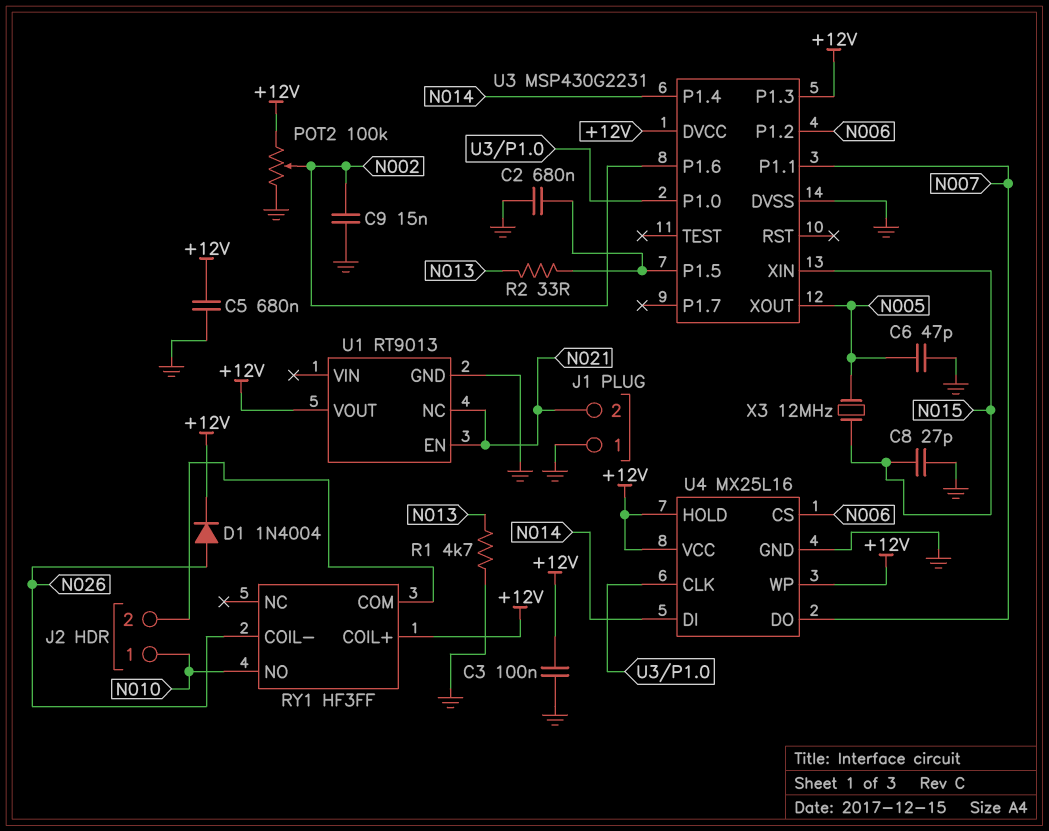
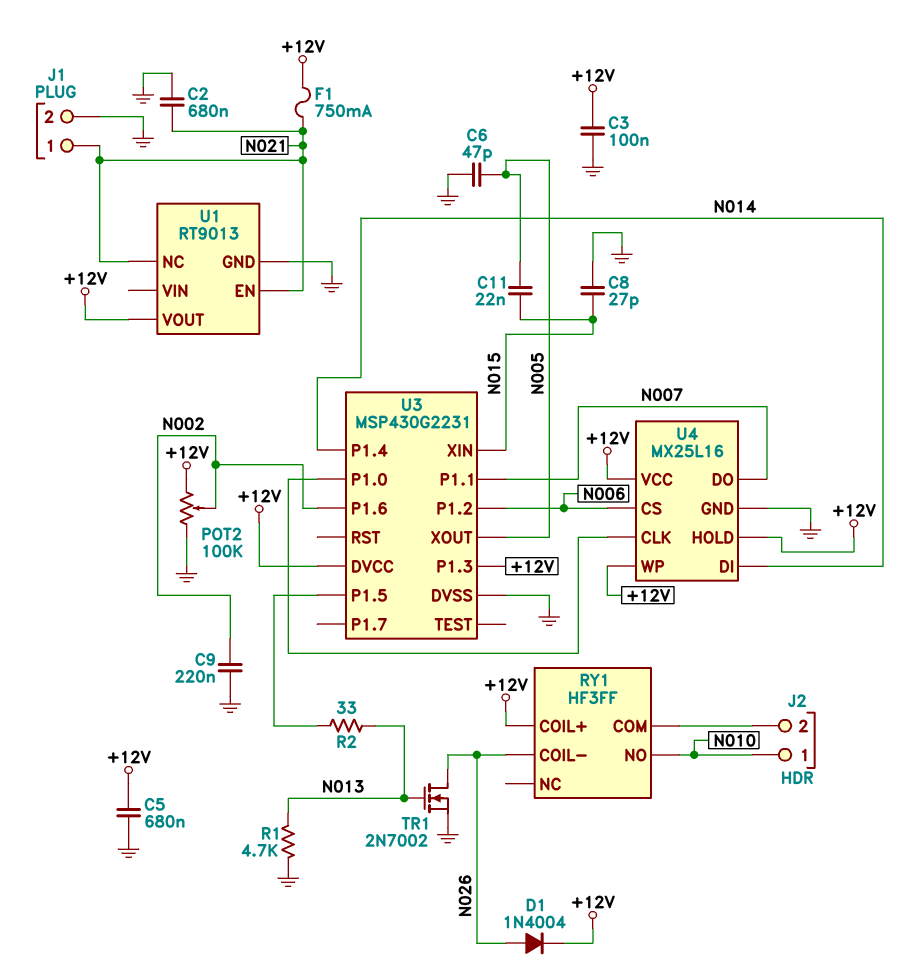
C2: 680nF (GND, U3/P1.5) -> 680nF (GND, N021)
C9: 15nF (GND, N002) -> 220nF (GND, N002)
C11: none -> 22nF (N005, N015)
F1: none -> 750mA (+12V, N021)
J1 pin 1: GND -> N021
J1 pin 2: N021 -> GND
TR1: none -> NMOS 2N7002 (G N013, D N026, S GND)
X3: 12MHz (N005, N015) -> none

